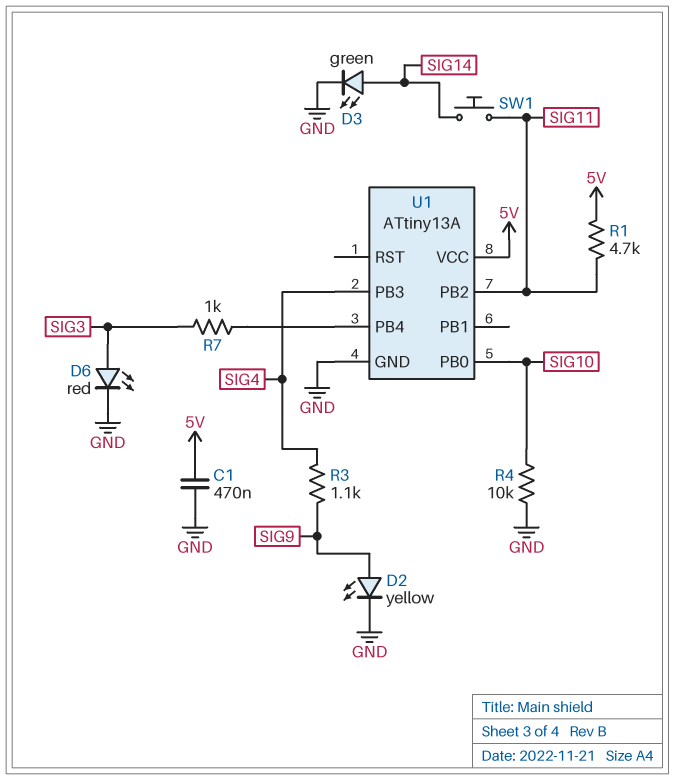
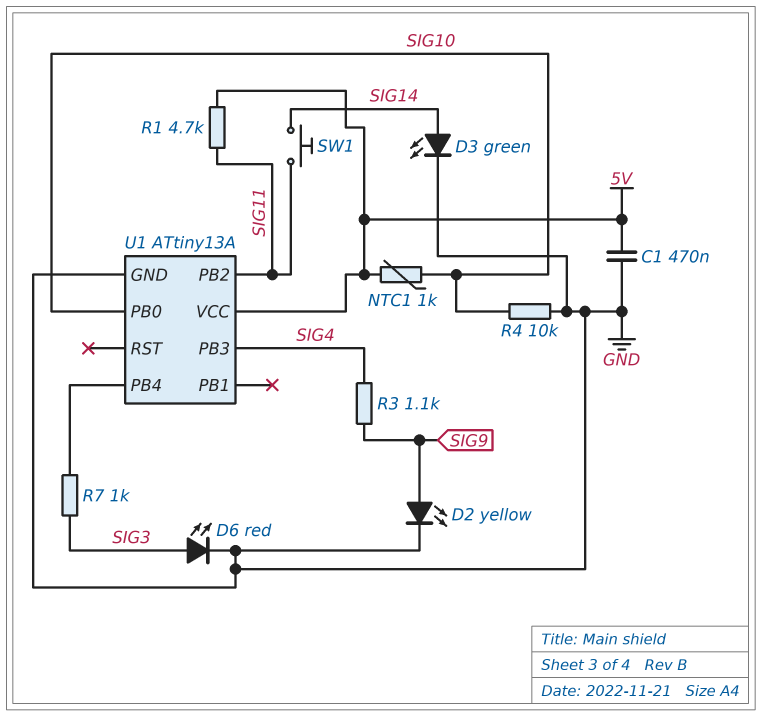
NTC1: none -> 1k (5V, SIG10)

